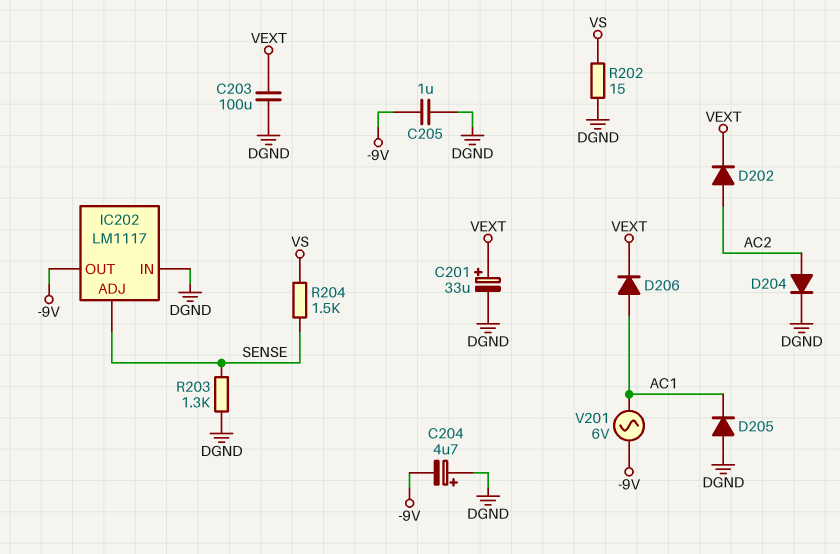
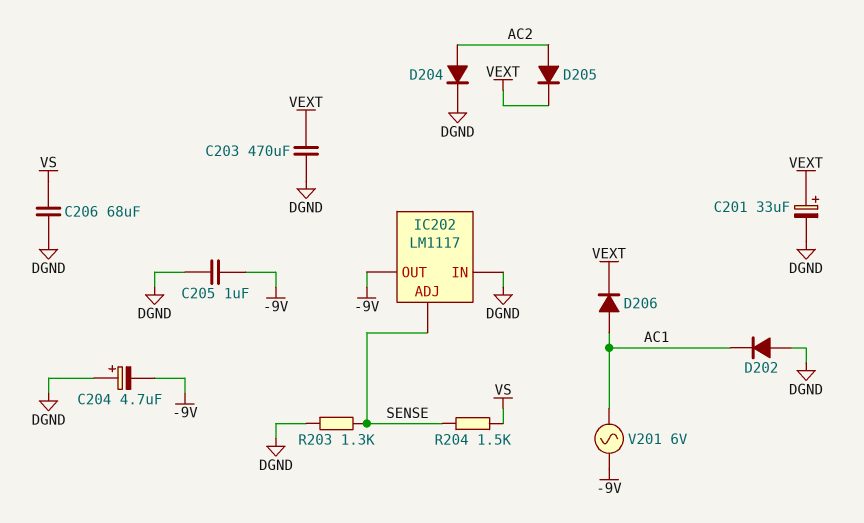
C203: 100uF (DGND, VEXT) -> 470uF (DGND, VEXT)
C206: none -> 68uF (DGND, VS)
D202: diode (A AC2, K VEXT) -> diode (A DGND, K AC1)
D205: diode (A DGND, K AC1) -> diode (A AC2, K VEXT)
R202: 15 (DGND, VS) -> none

